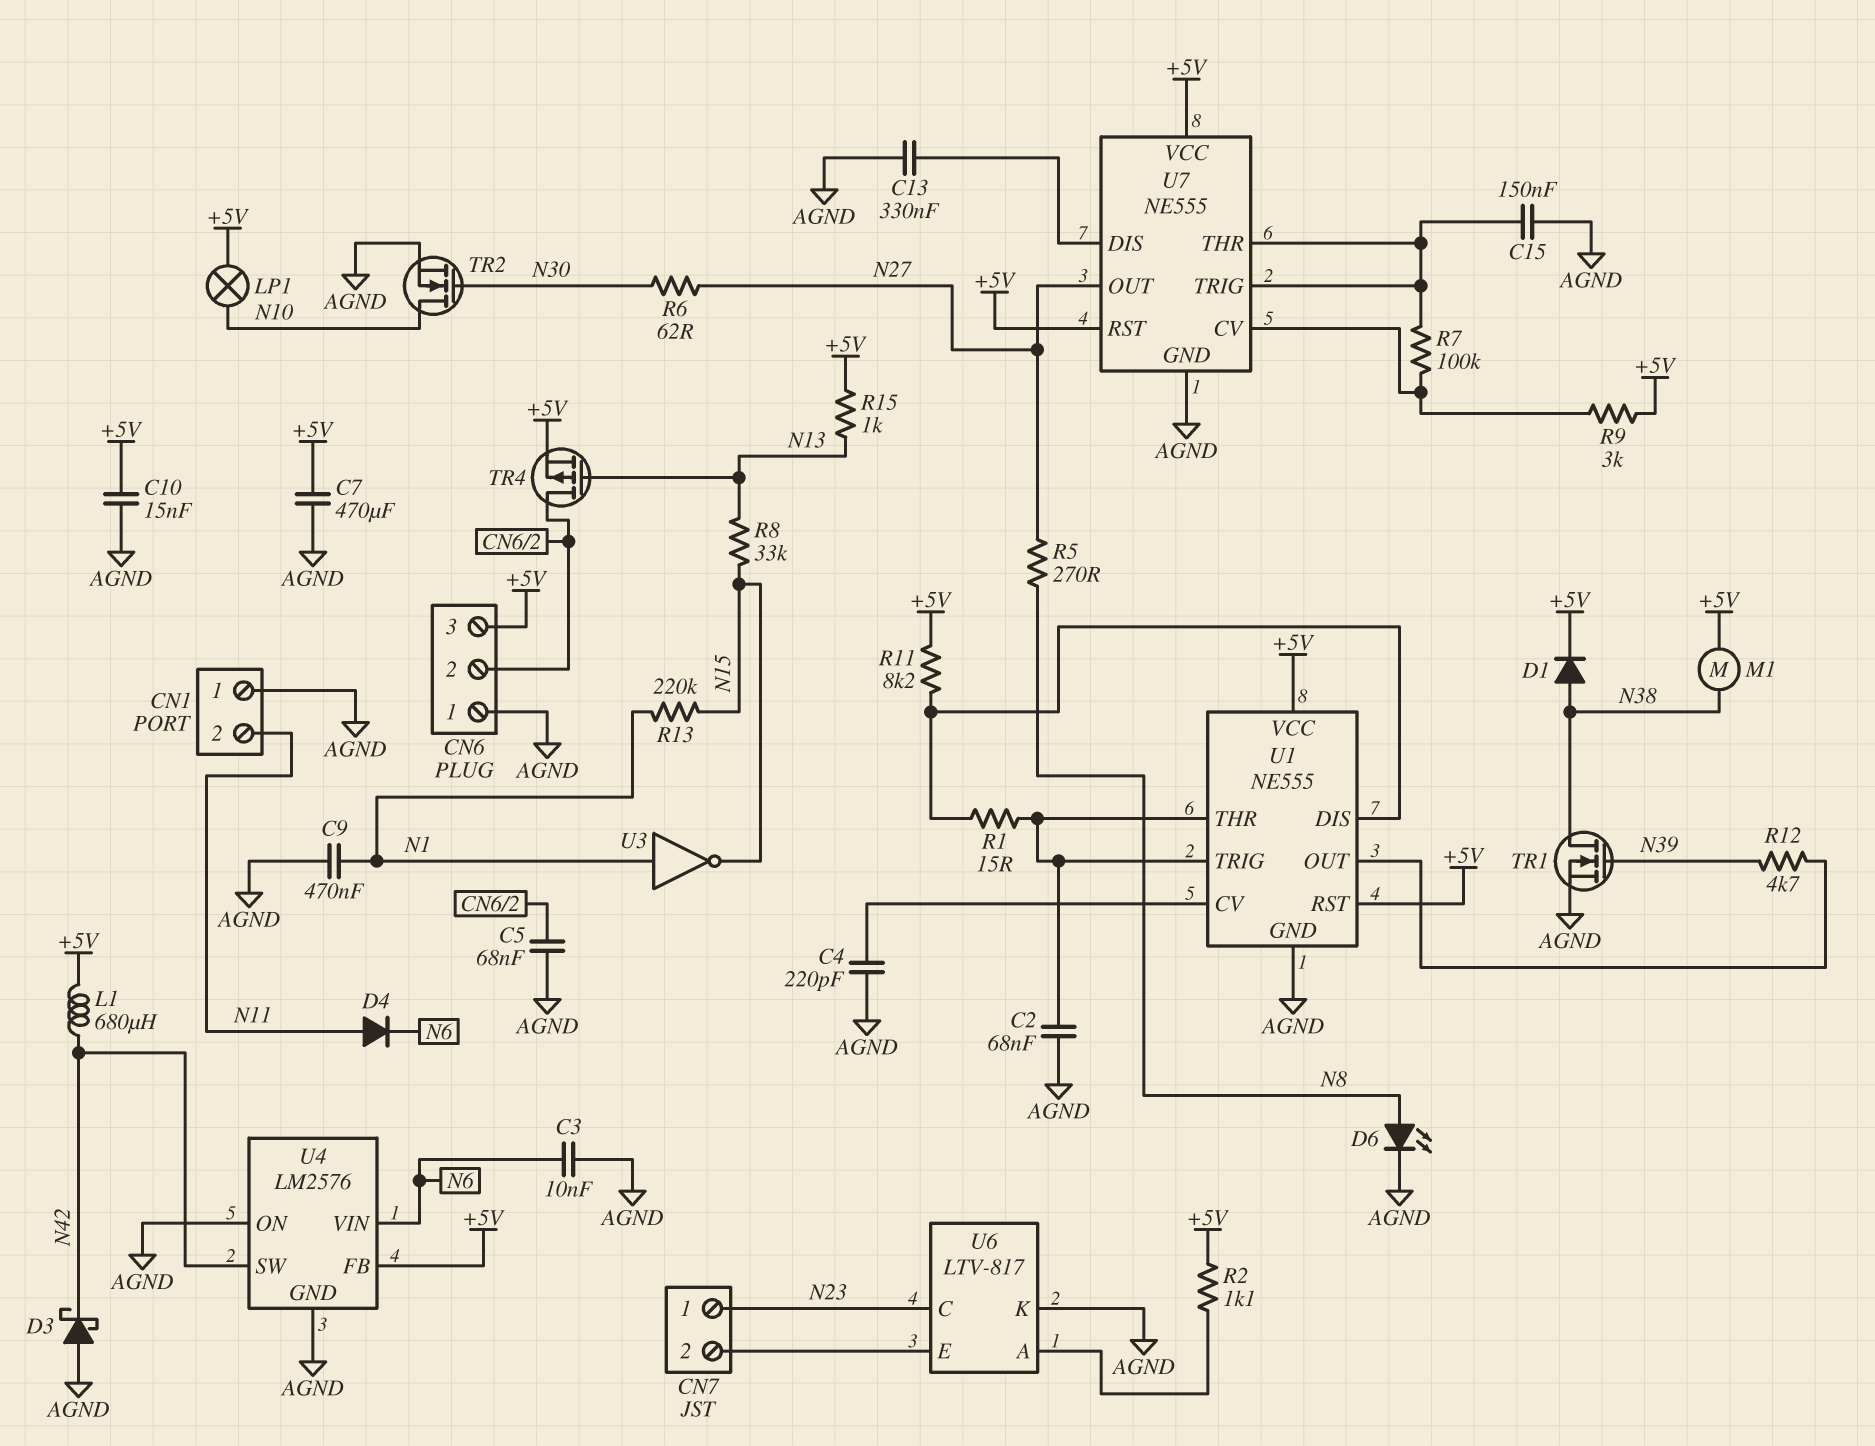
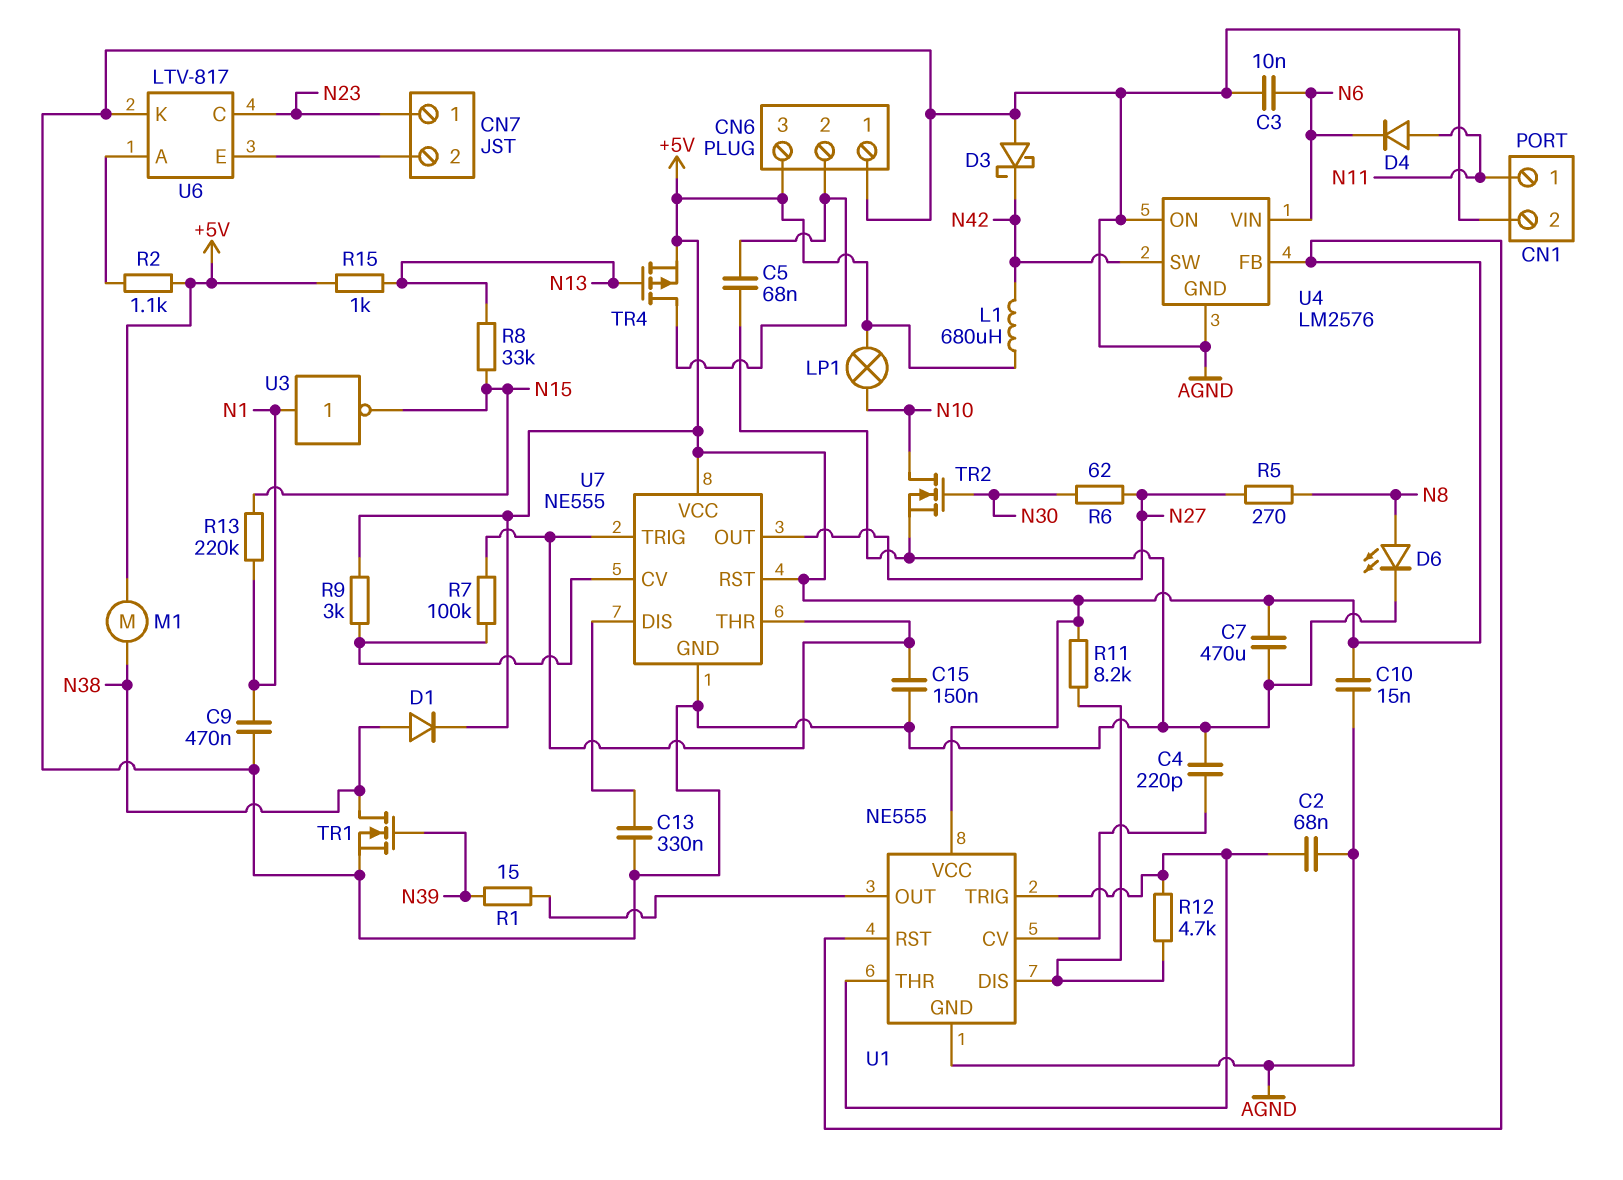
CN1 pin 1: AGND -> N11
CN1 pin 2: N11 -> AGND
R1: 15 (U1/DIS, U1/THR) -> 15 (N39, U1/OUT)
R12: 4.7k (N39, U1/OUT) -> 4.7k (U1/DIS, U1/THR)

